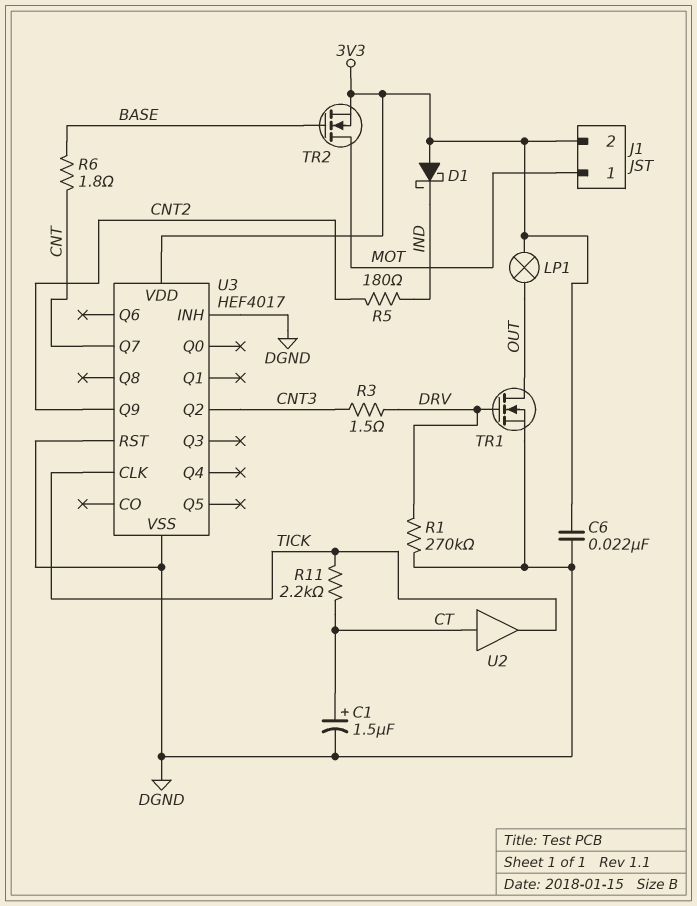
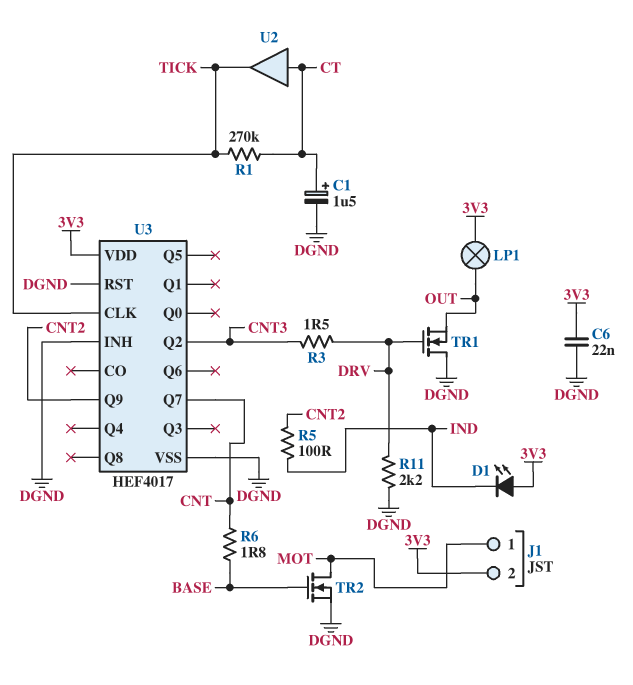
D1: schottky (A 3V3, K IND) -> LED (A 3V3, K IND)
R1: 270k (DGND, DRV) -> 270k (CT, TICK)
R5: 180 (CNT2, IND) -> 100 (CNT2, IND)
R11: 2.2k (CT, TICK) -> 2.2k (DGND, DRV)
TR1: NMOS (G DRV, D OUT, S DGND) -> NMOS (G DRV, D DGND, S OUT)
TR2: NMOS (G BASE, D MOT, S 3V3) -> NMOS (G BASE, D MOT, S DGND)

